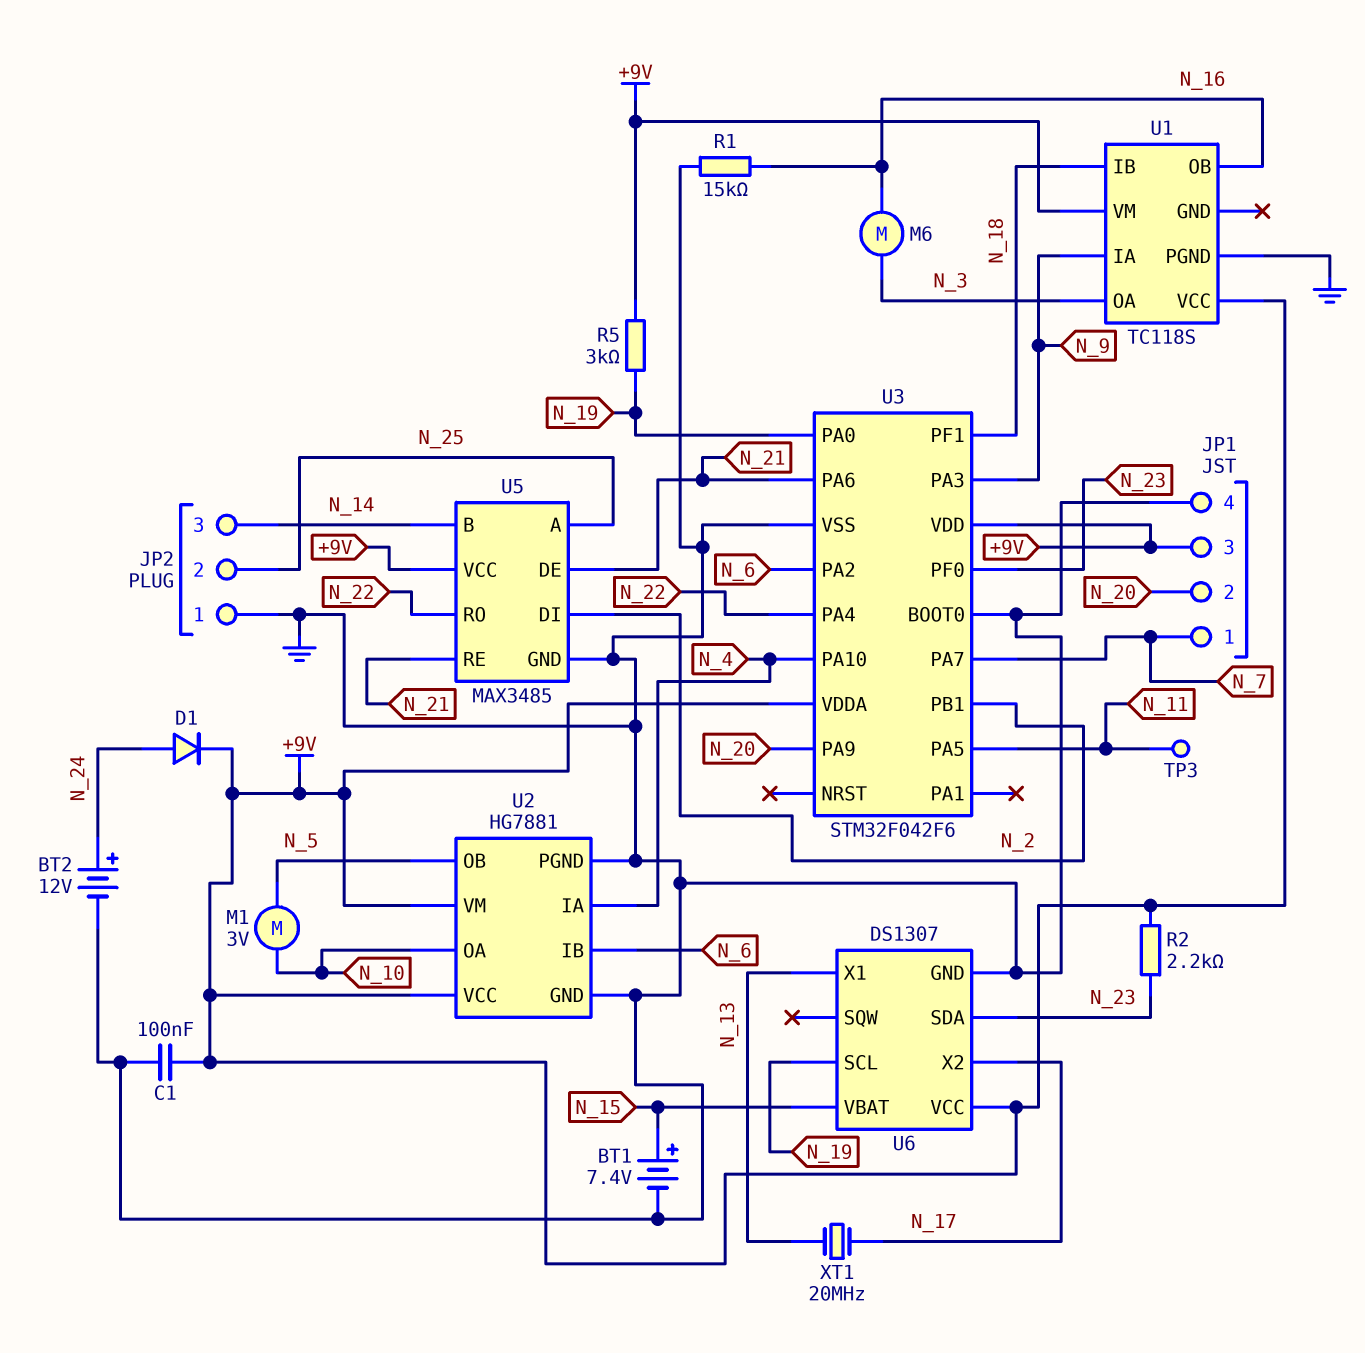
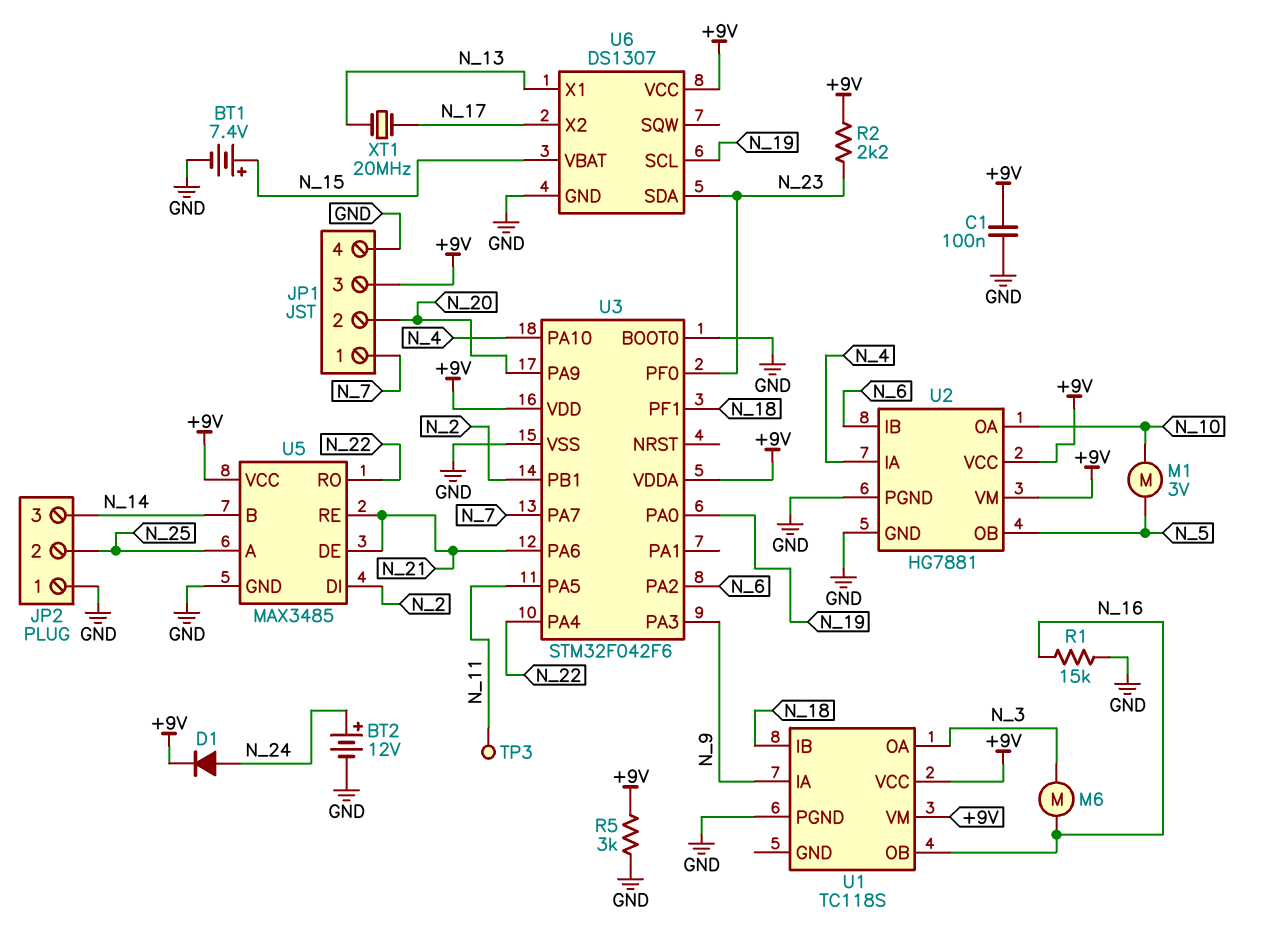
R5: 3k (+9V, N_19) -> 3k (+9V, GND)

